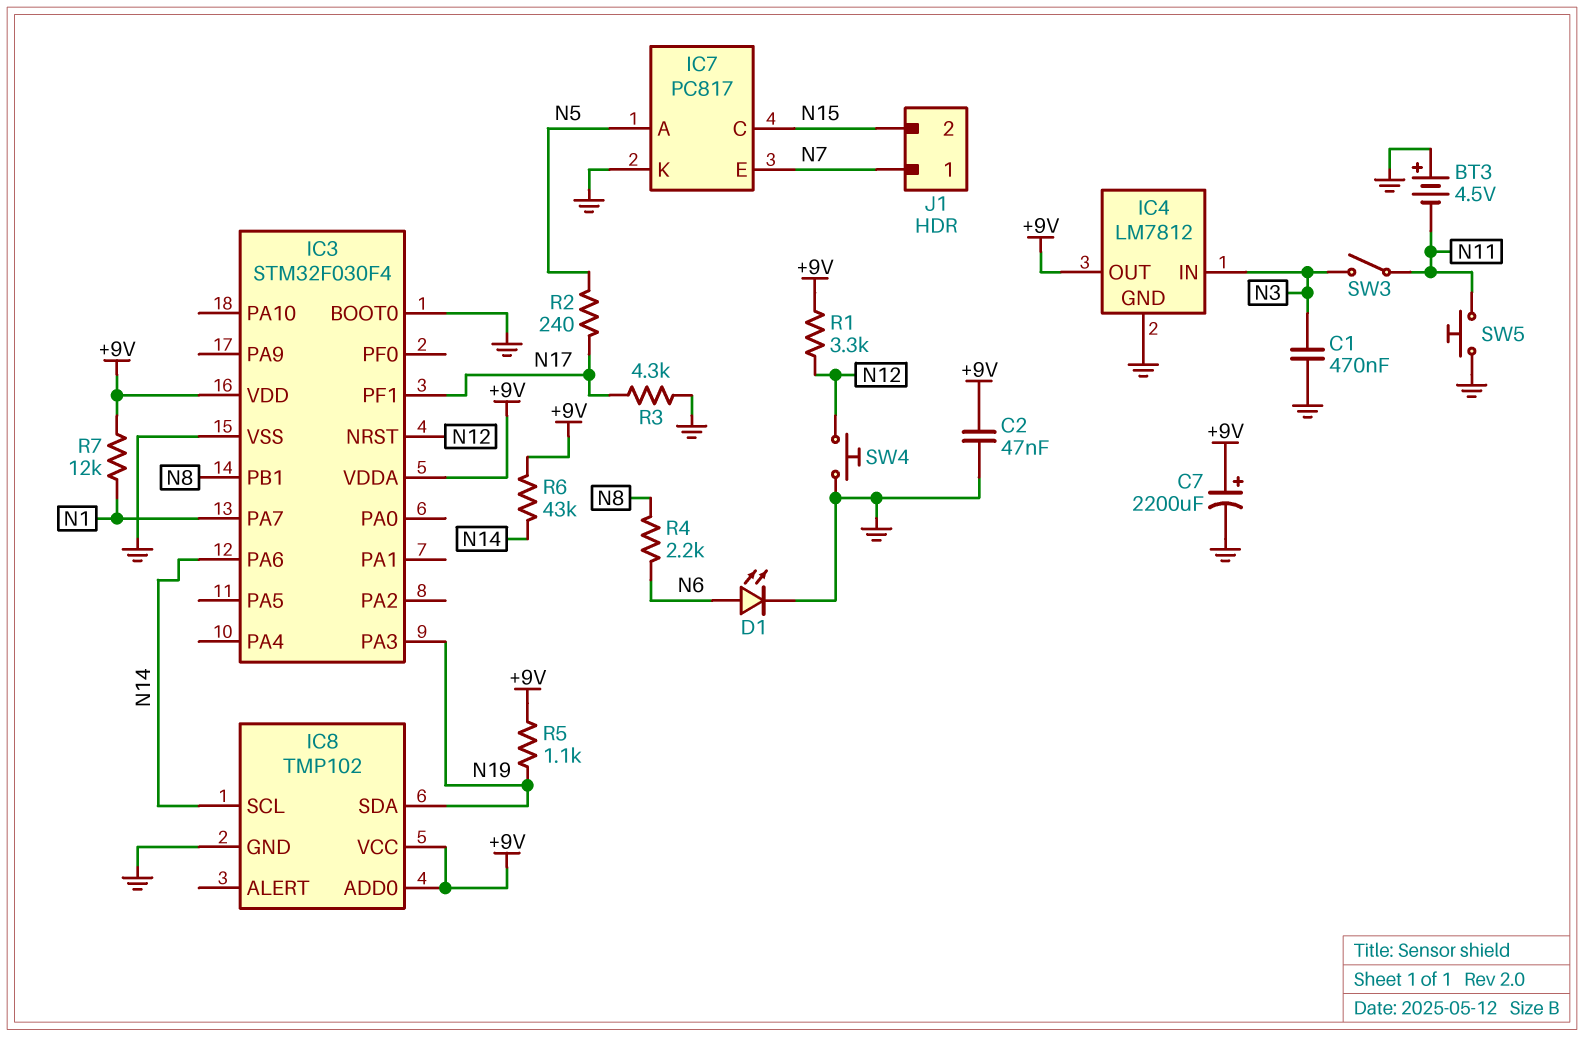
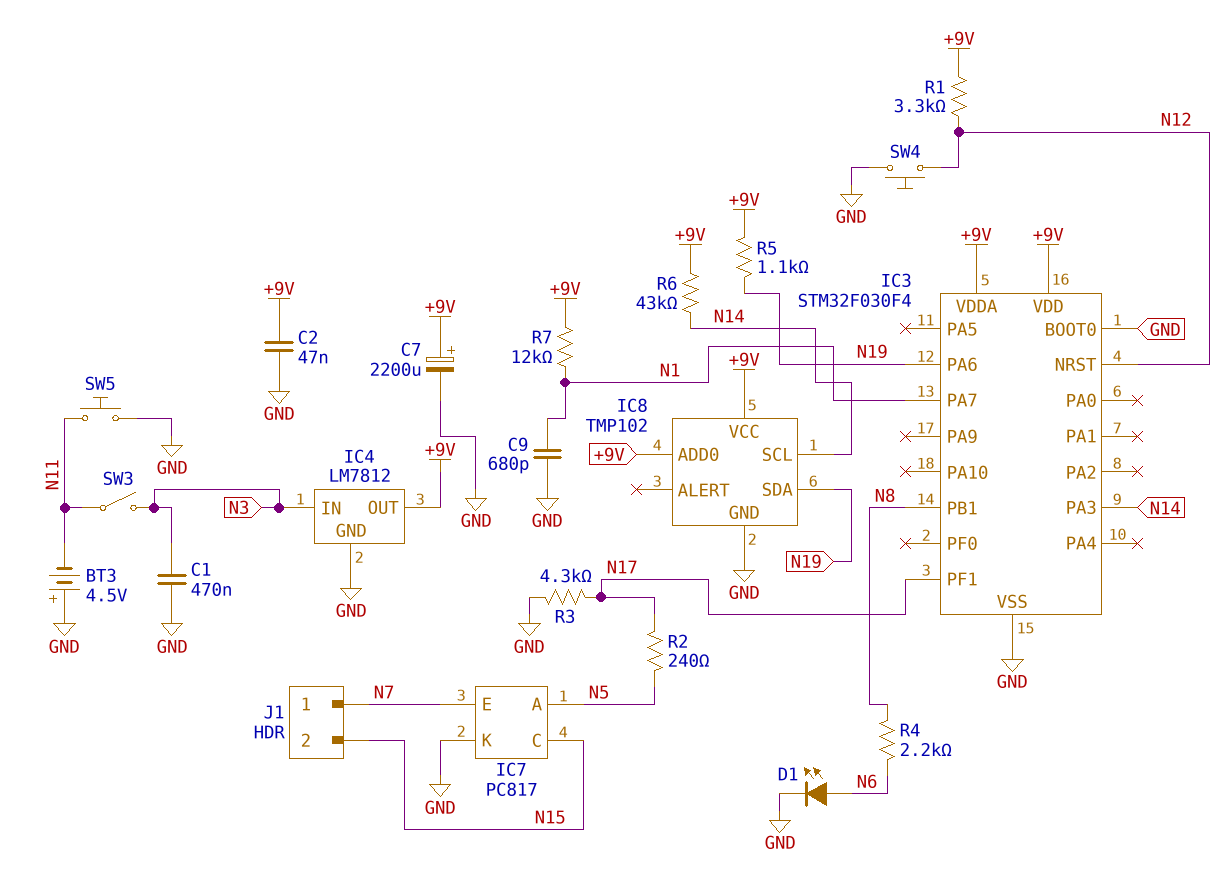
C9: none -> 680pF (GND, N1)
IC3 pin PA3: N19 -> N14
IC3 pin PA6: N14 -> N19

